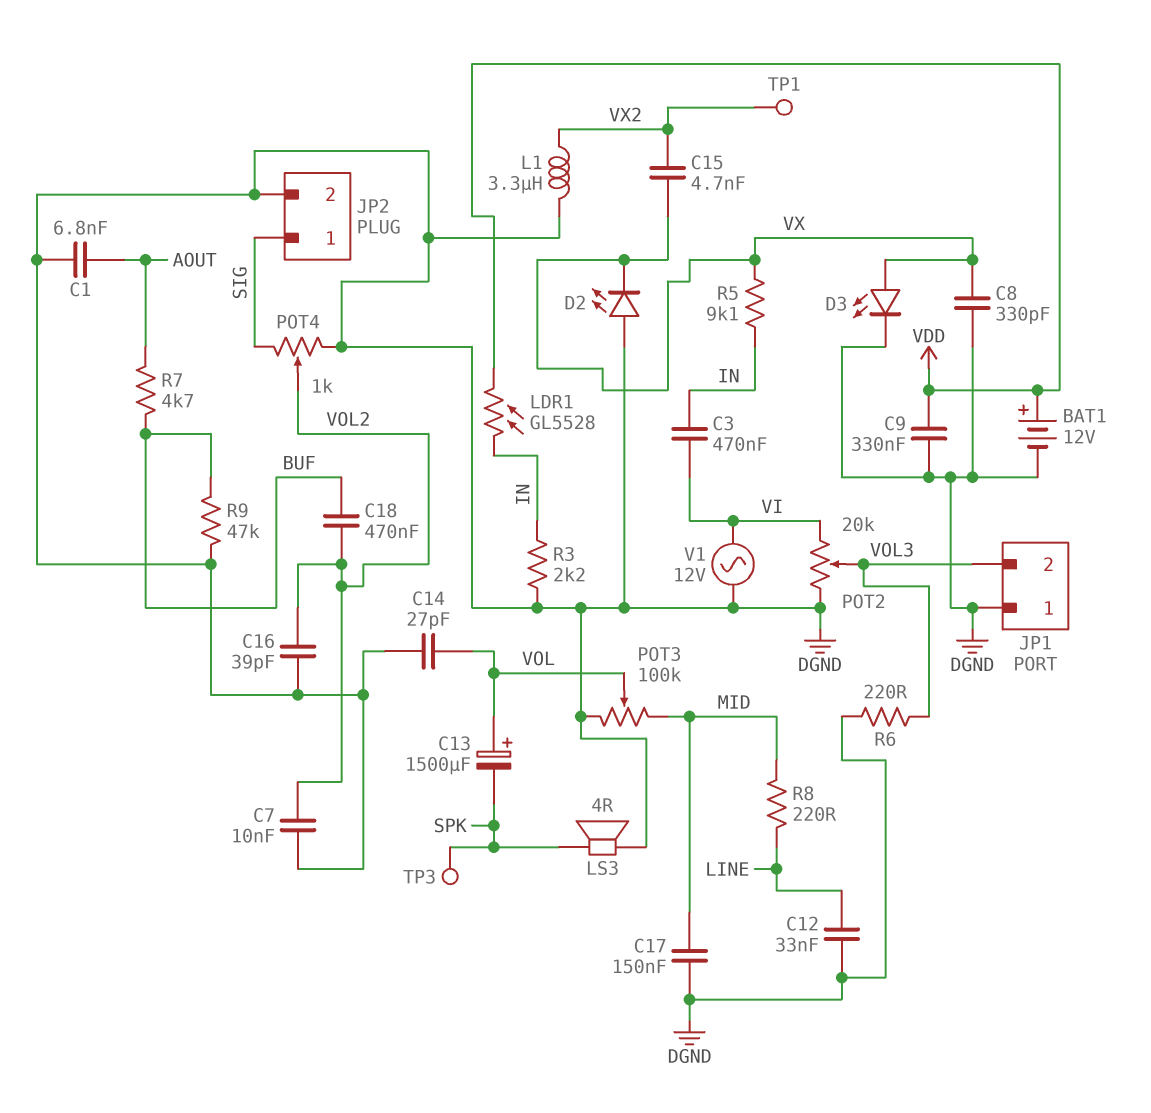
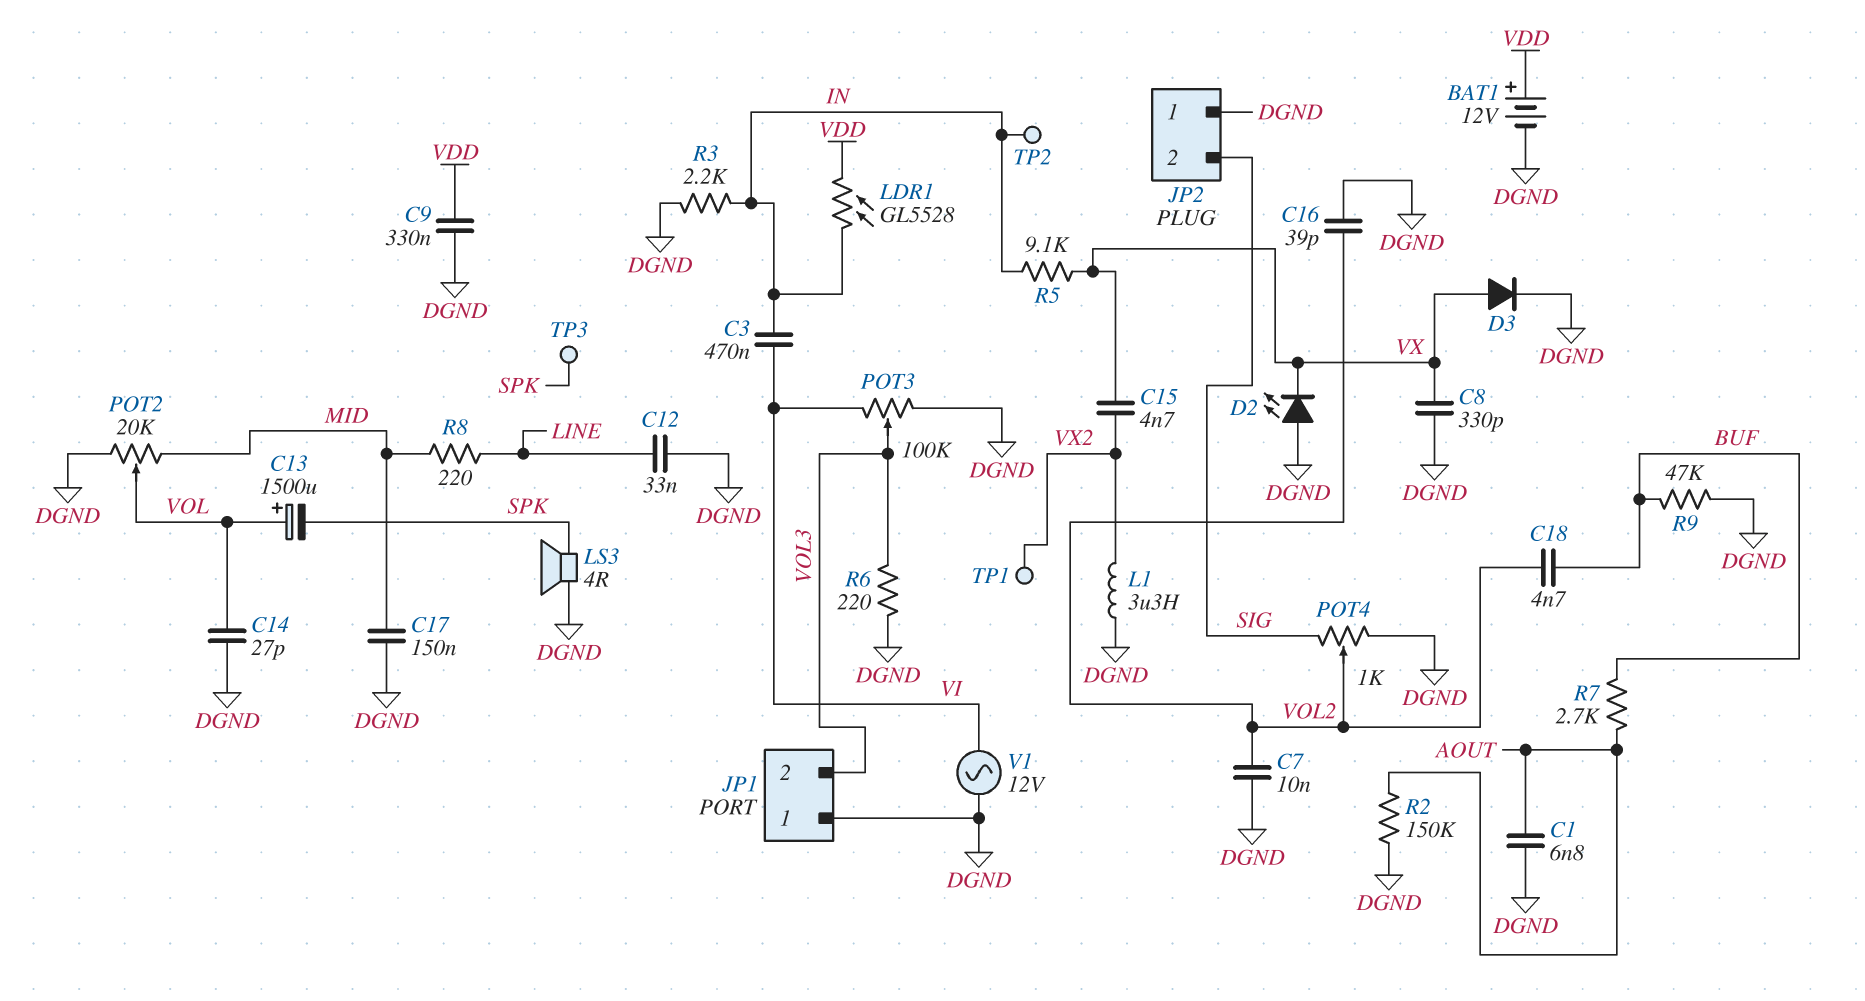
C18: 470nF (BUF, VOL2) -> 4.7nF (BUF, VOL2)
D3: LED (A VX, K DGND) -> diode (A VX, K DGND)
JP2 pin 1: SIG -> DGND
JP2 pin 2: DGND -> SIG
POT2: 20k (DGND, VI, wiper VOL3) -> 20k (DGND, MID, wiper VOL)
POT3: 100k (DGND, MID, wiper VOL) -> 100k (DGND, VI, wiper VOL3)
R2: none -> 150k (AOUT, DGND)
R7: 4.7k (AOUT, BUF) -> 2.7k (AOUT, BUF)
TP2: none -> test point (IN)

